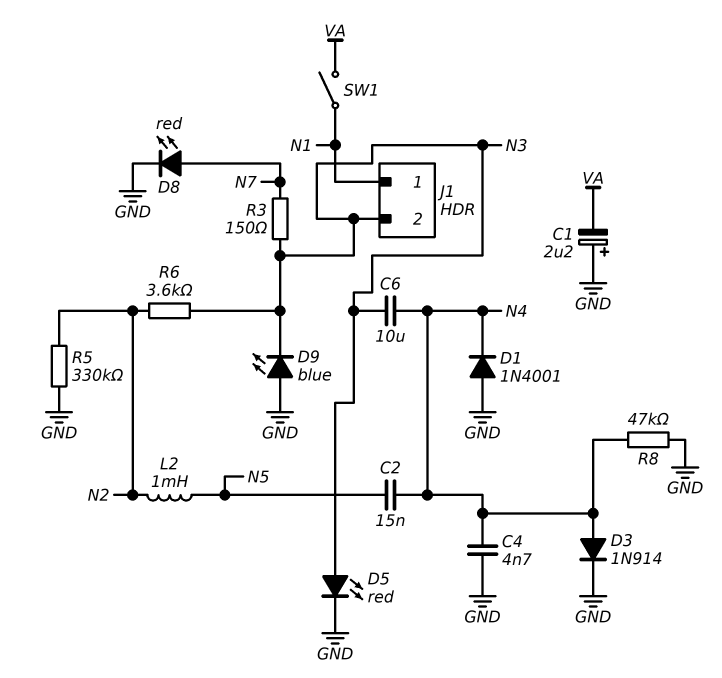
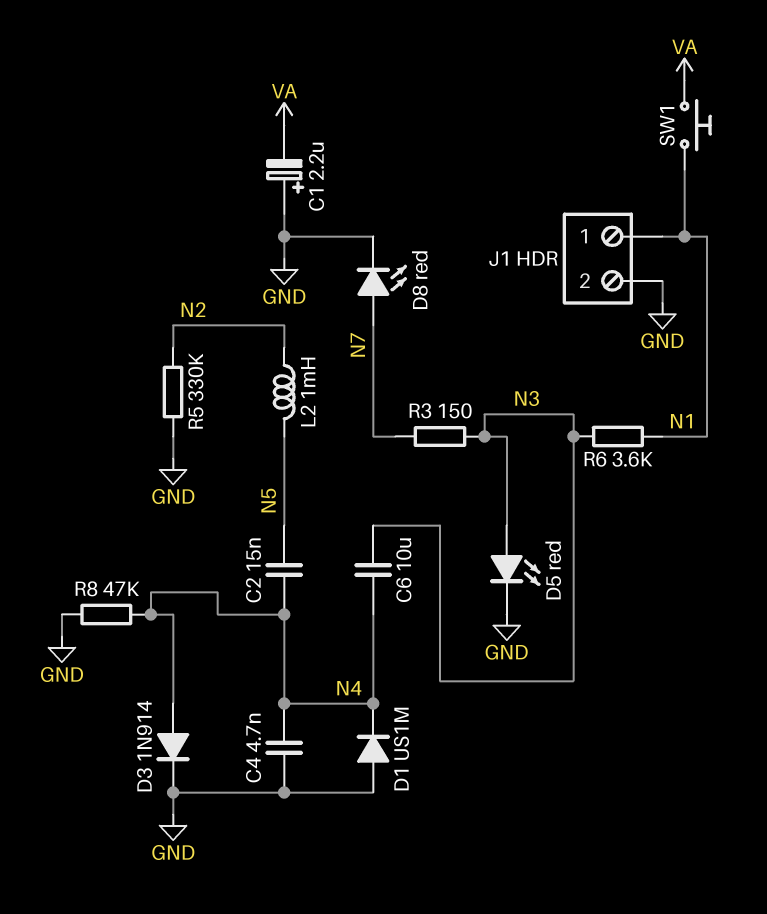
D1: diode 1N4001 (A GND, K N4) -> diode US1M (A GND, K N4)
D9: LED blue (A GND, K N3) -> none
J1 pin 2: N3 -> GND
R6: 3.6k (N2, N3) -> 3.6k (N1, N3)
SW1: switch (N1, VA) -> button (N1, VA)

